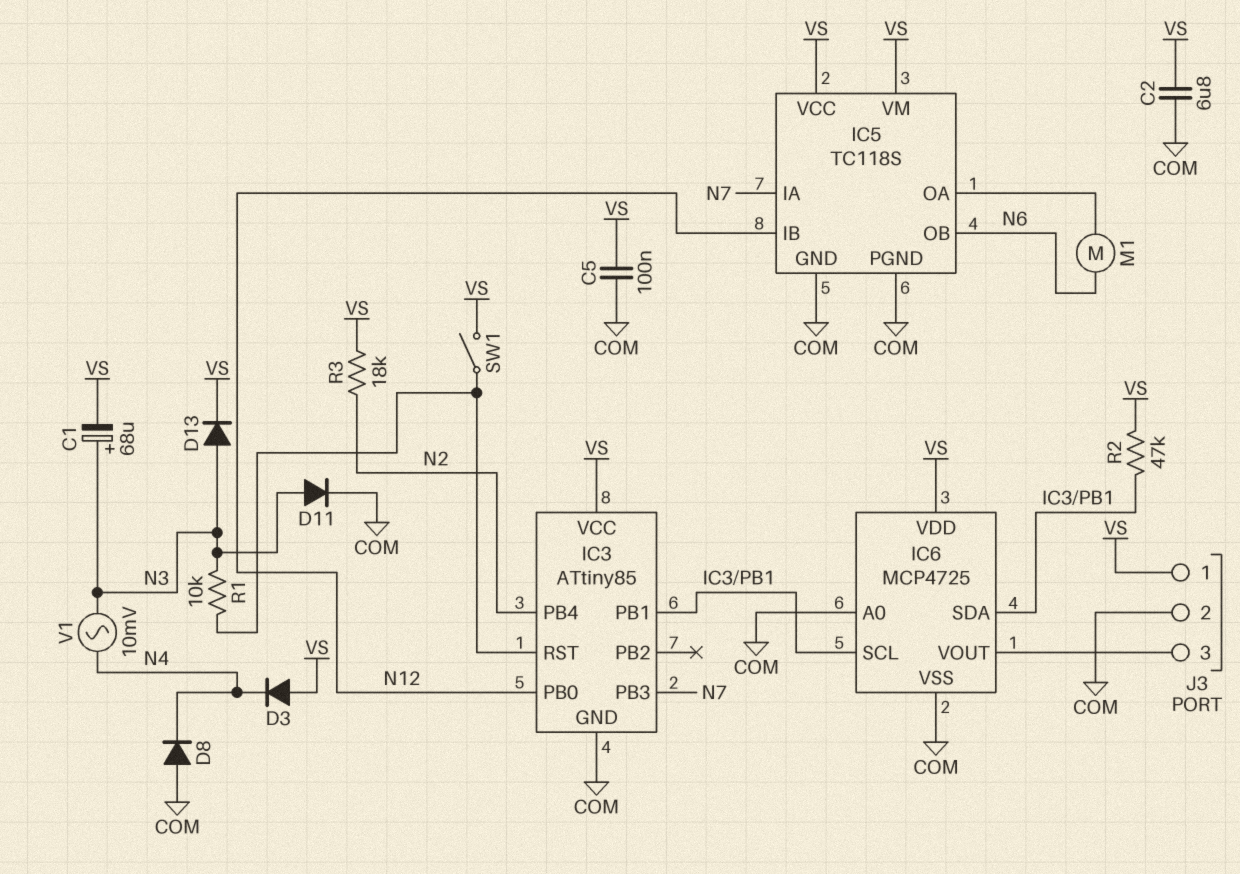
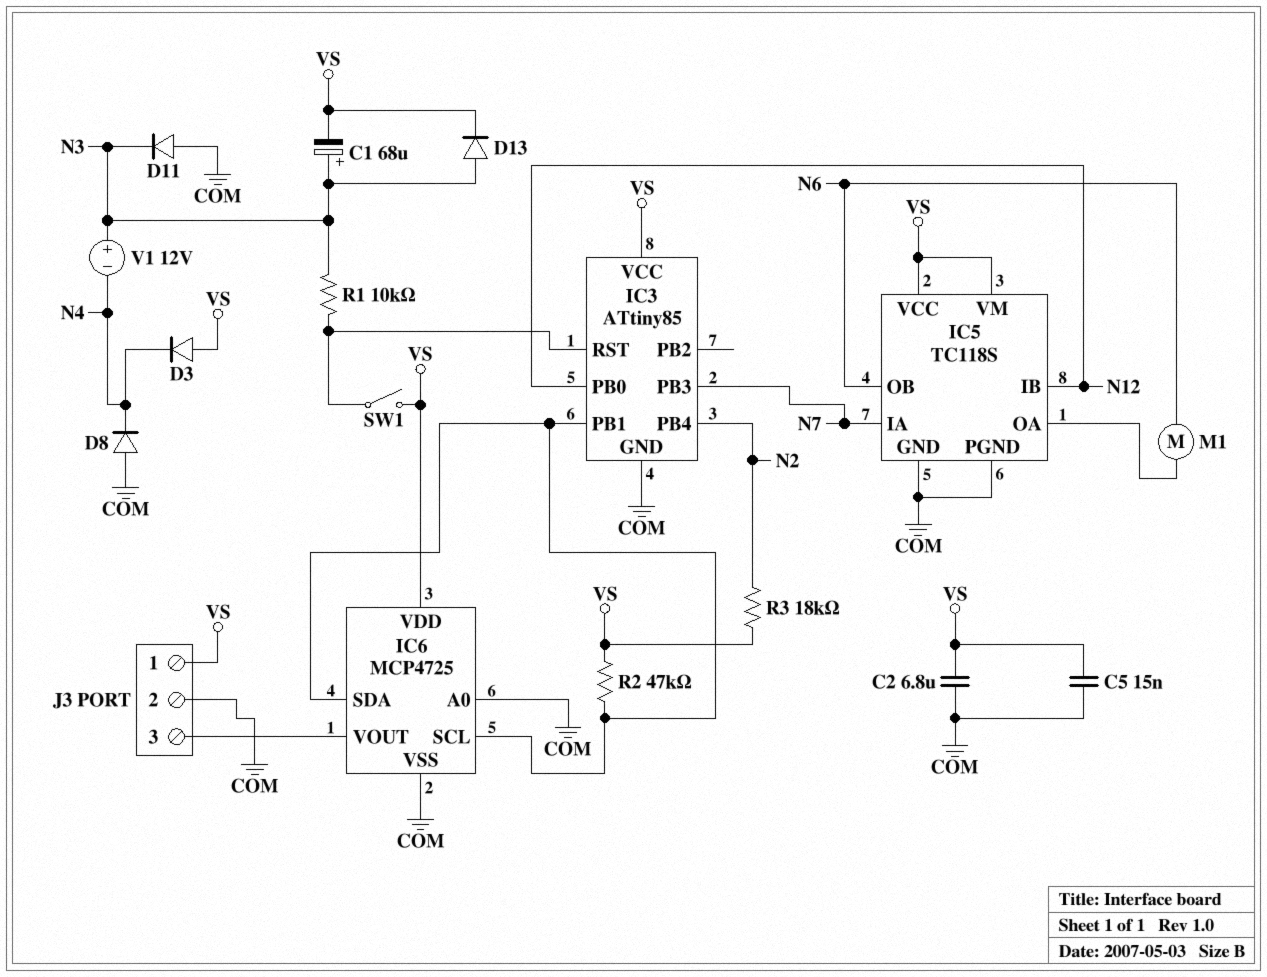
C5: 100nF (COM, VS) -> 15nF (COM, VS)
D11: diode (A N3, K COM) -> diode (A COM, K N3)
V1: AC 10mV (N3, N4) -> 12V (plus N3, minus N4)

